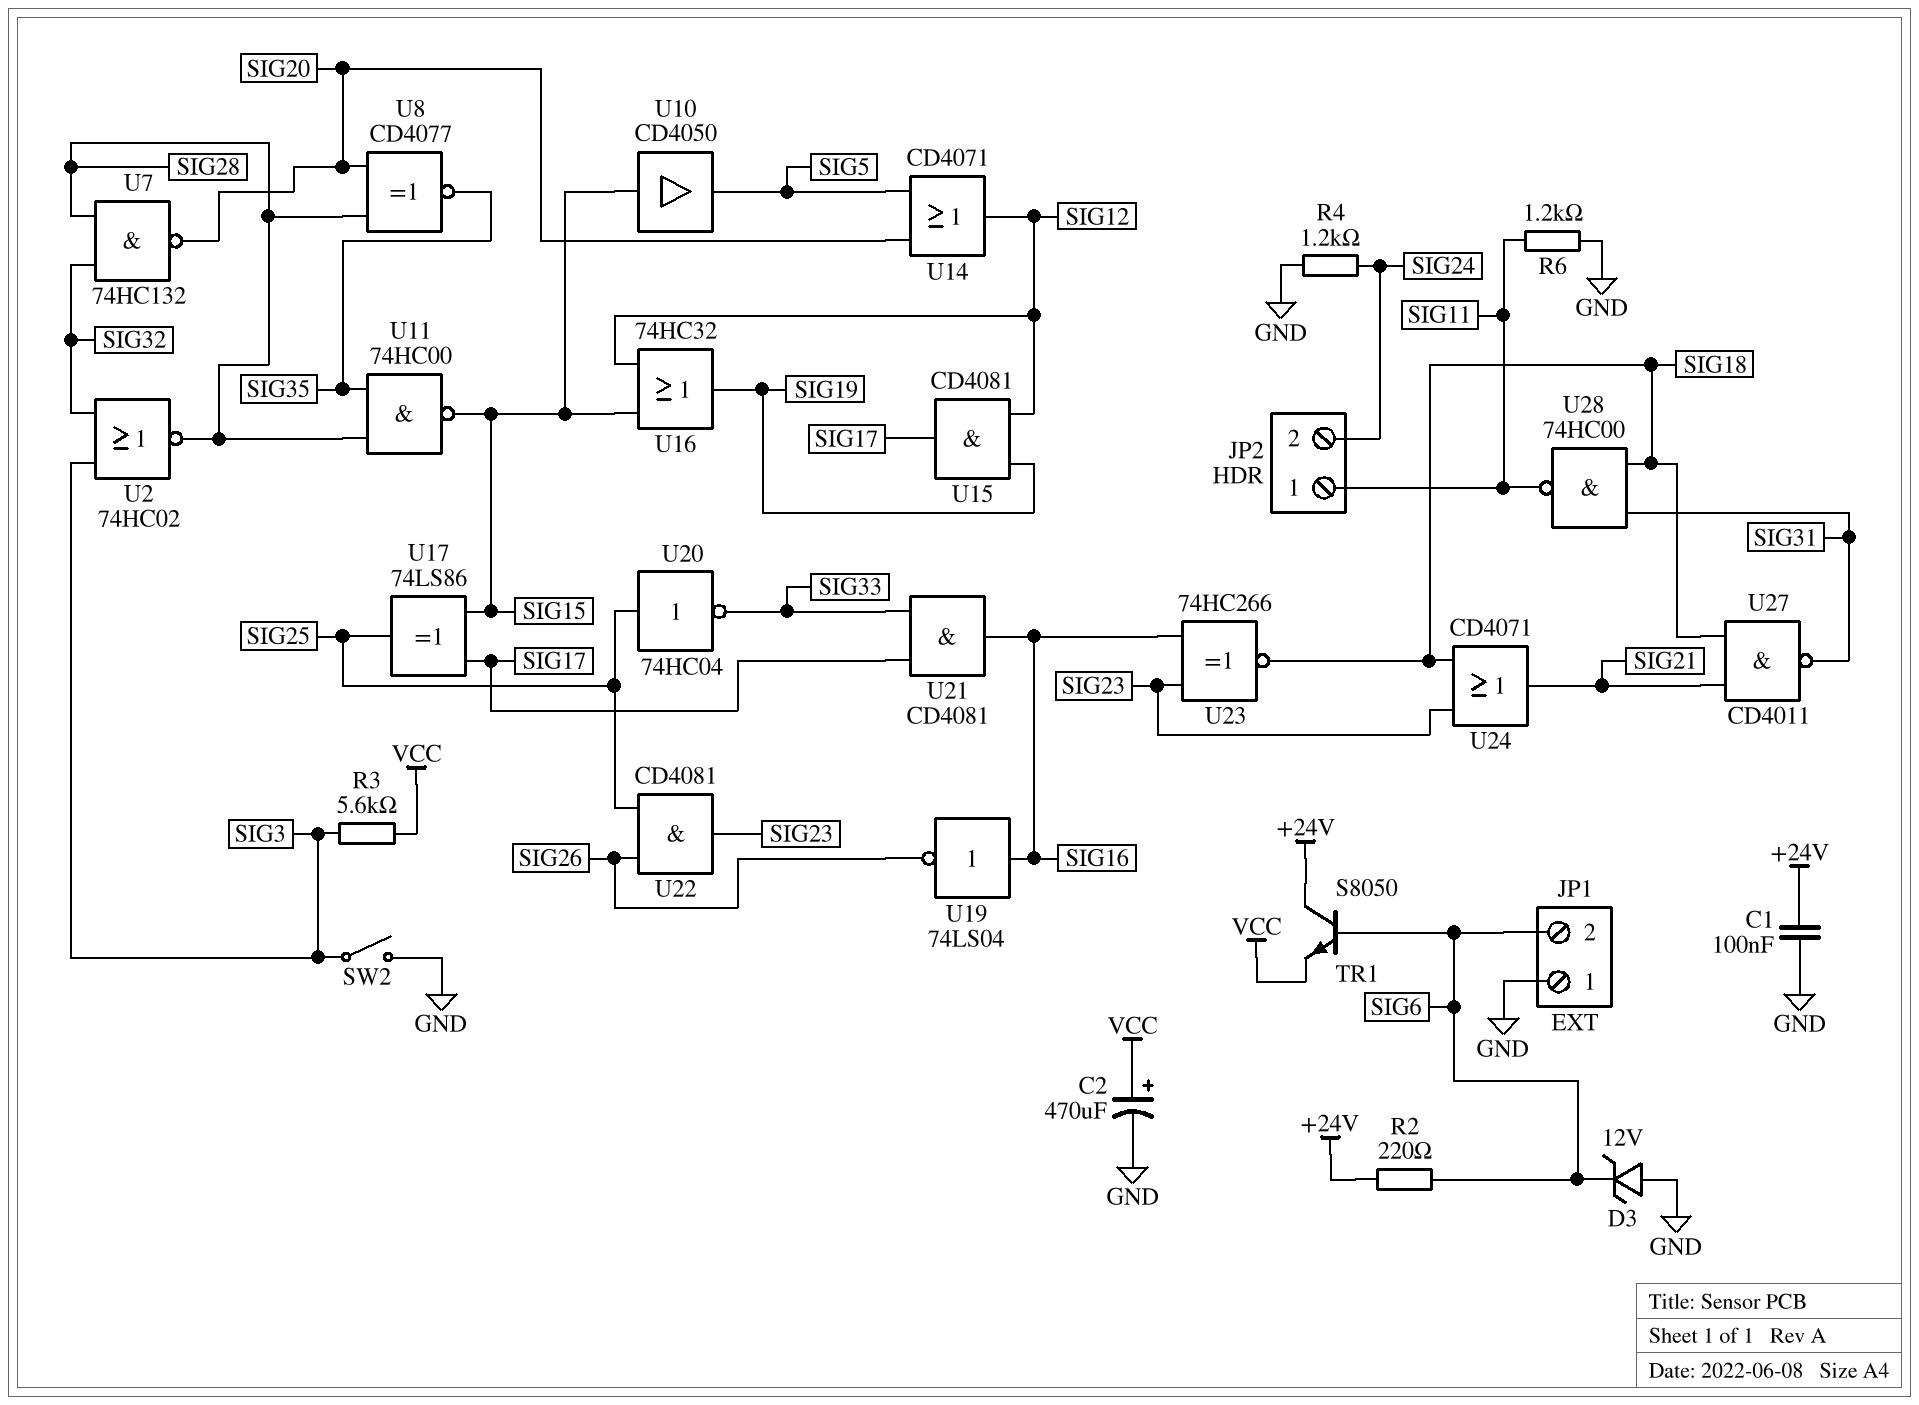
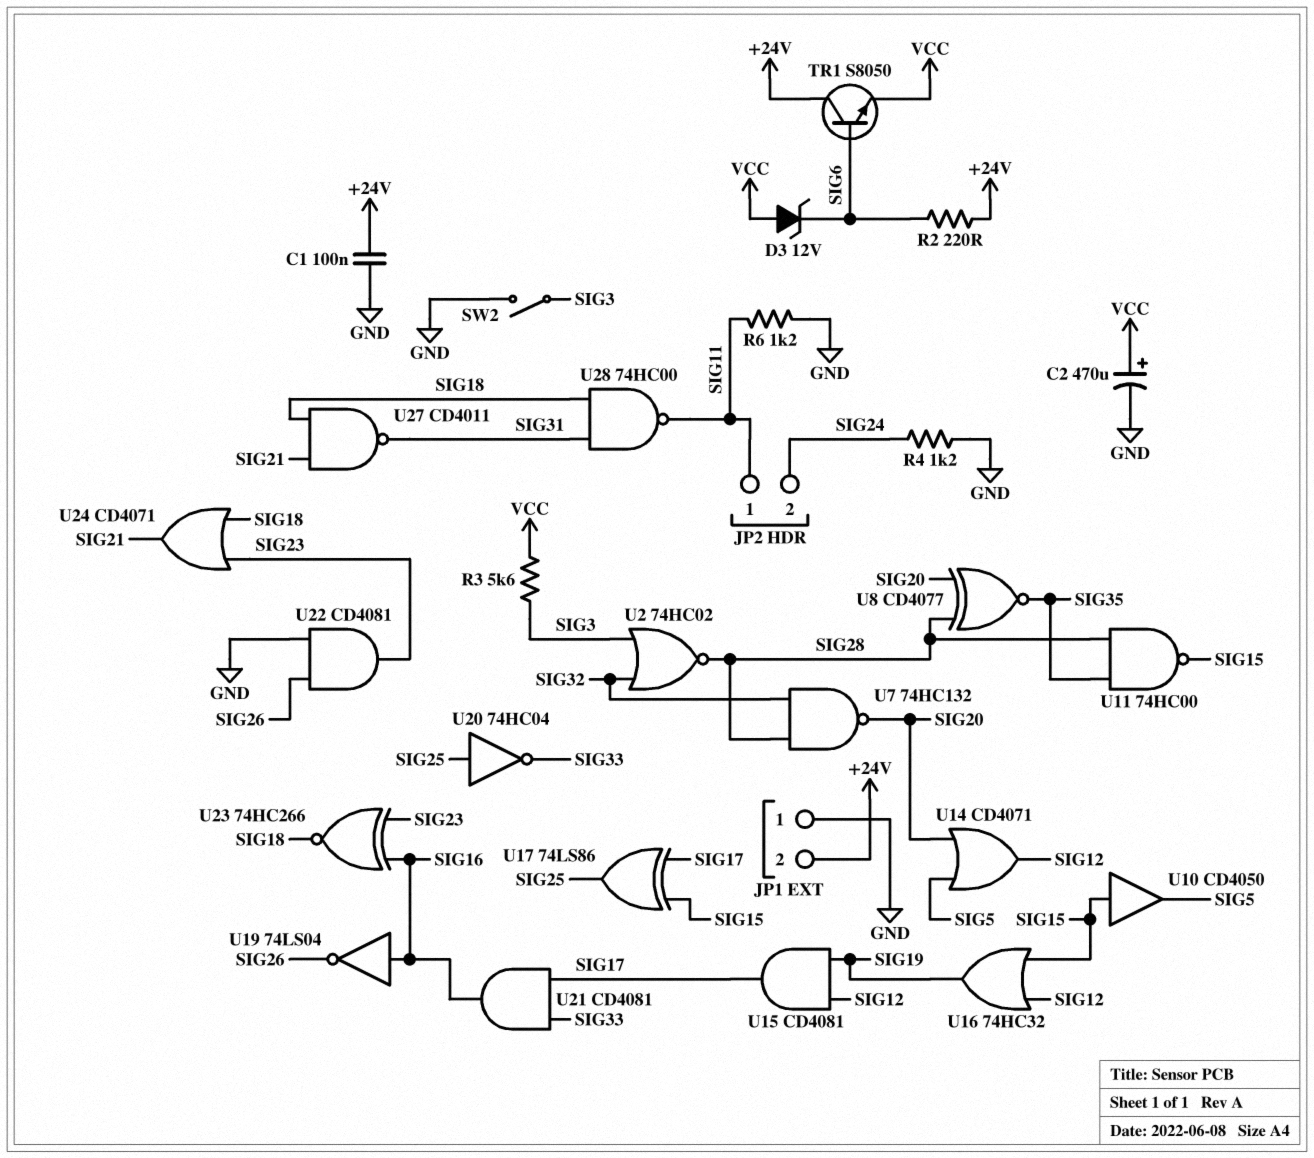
D3: zener 12V (A GND, K SIG6) -> zener 12V (A VCC, K SIG6)
JP1 pin 2: SIG6 -> +24V
U22: AND CD4081 (in SIG25, in SIG26, out SIG23) -> AND CD4081 (in GND, in SIG26, out SIG23)

